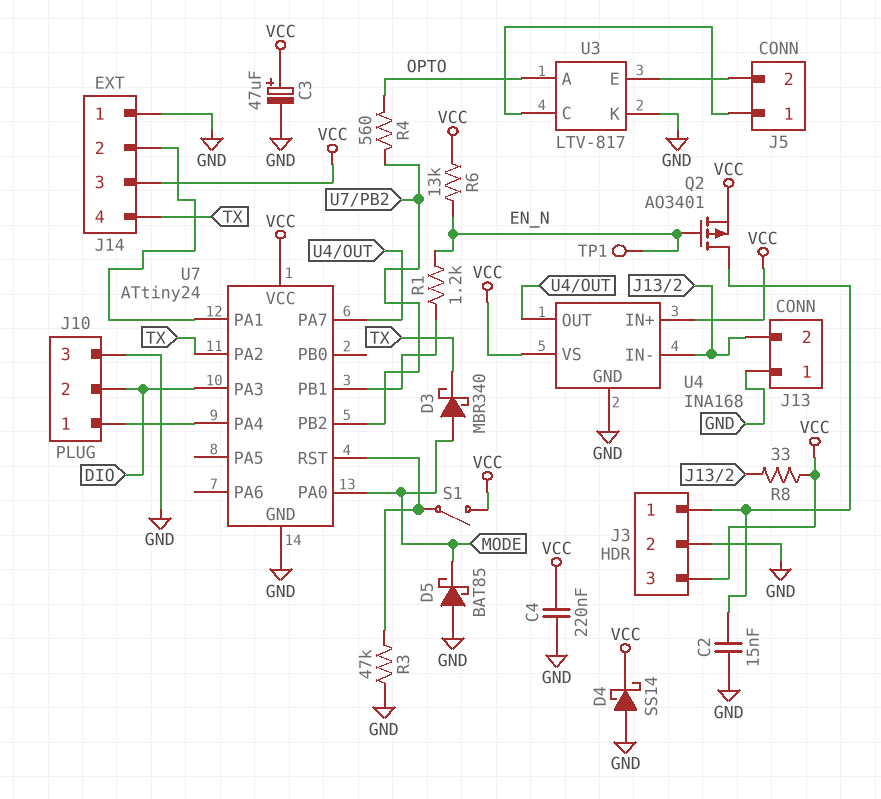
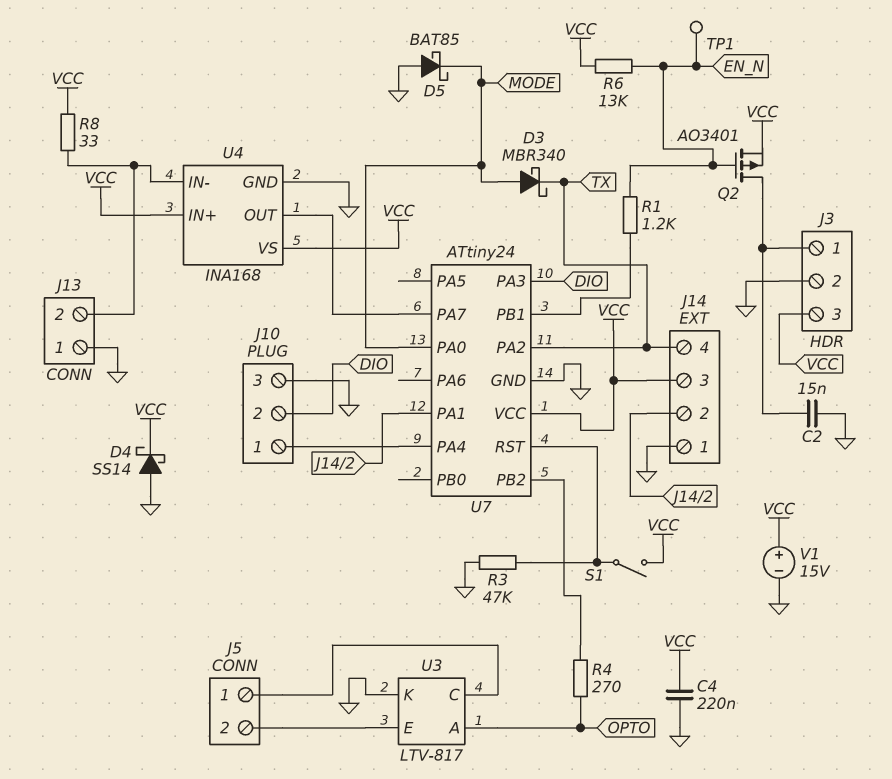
C3: 47uF (plus VCC, minus GND) -> none
R4: 560 (OPTO, U7/PB2) -> 270 (OPTO, U7/PB2)
V1: none -> 15V (plus VCC, minus GND)

